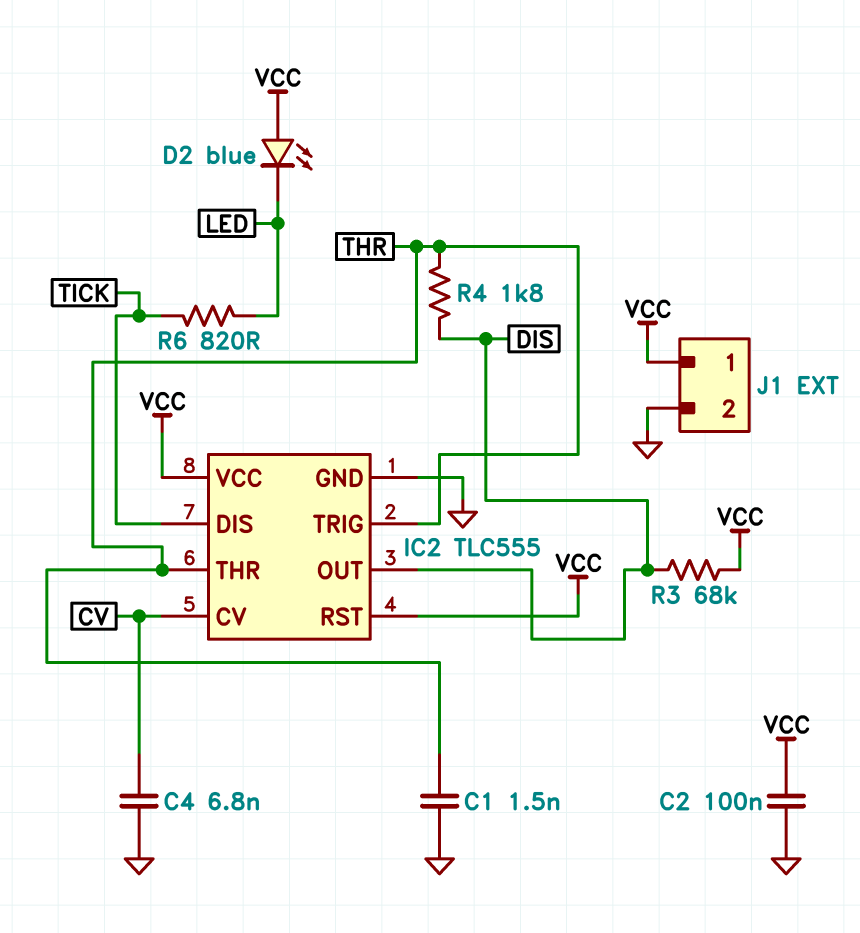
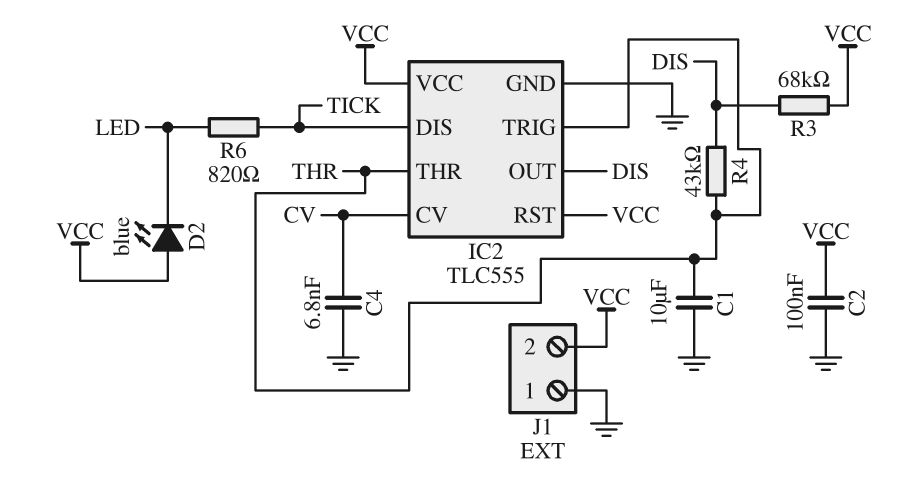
C1: 1.5nF (GND, THR) -> 10uF (GND, THR)
J1 pin 1: VCC -> GND
J1 pin 2: GND -> VCC
R4: 1.8k (DIS, THR) -> 43k (DIS, THR)

